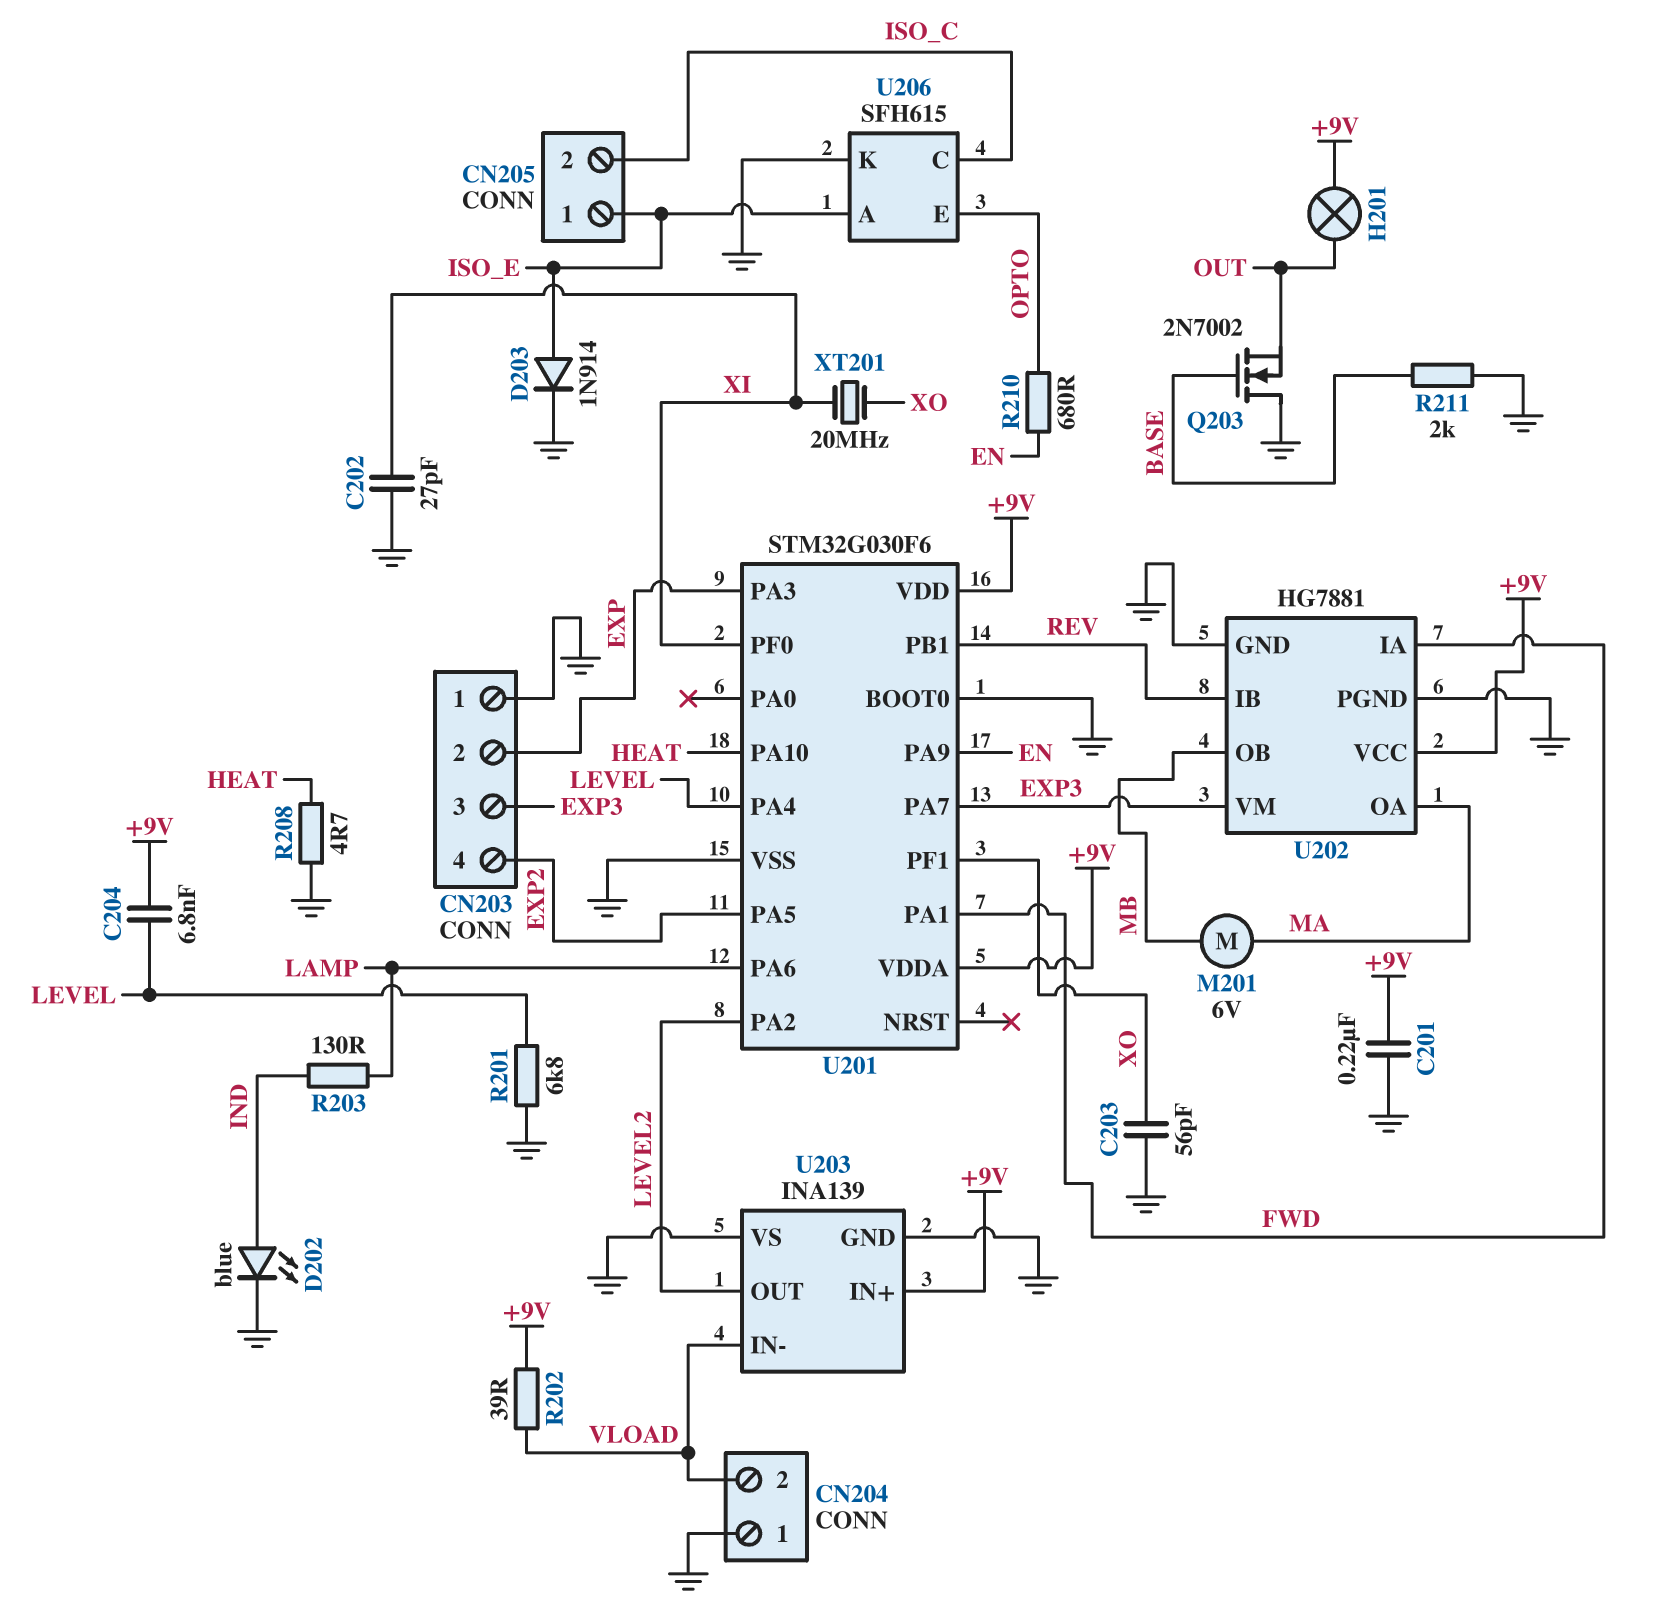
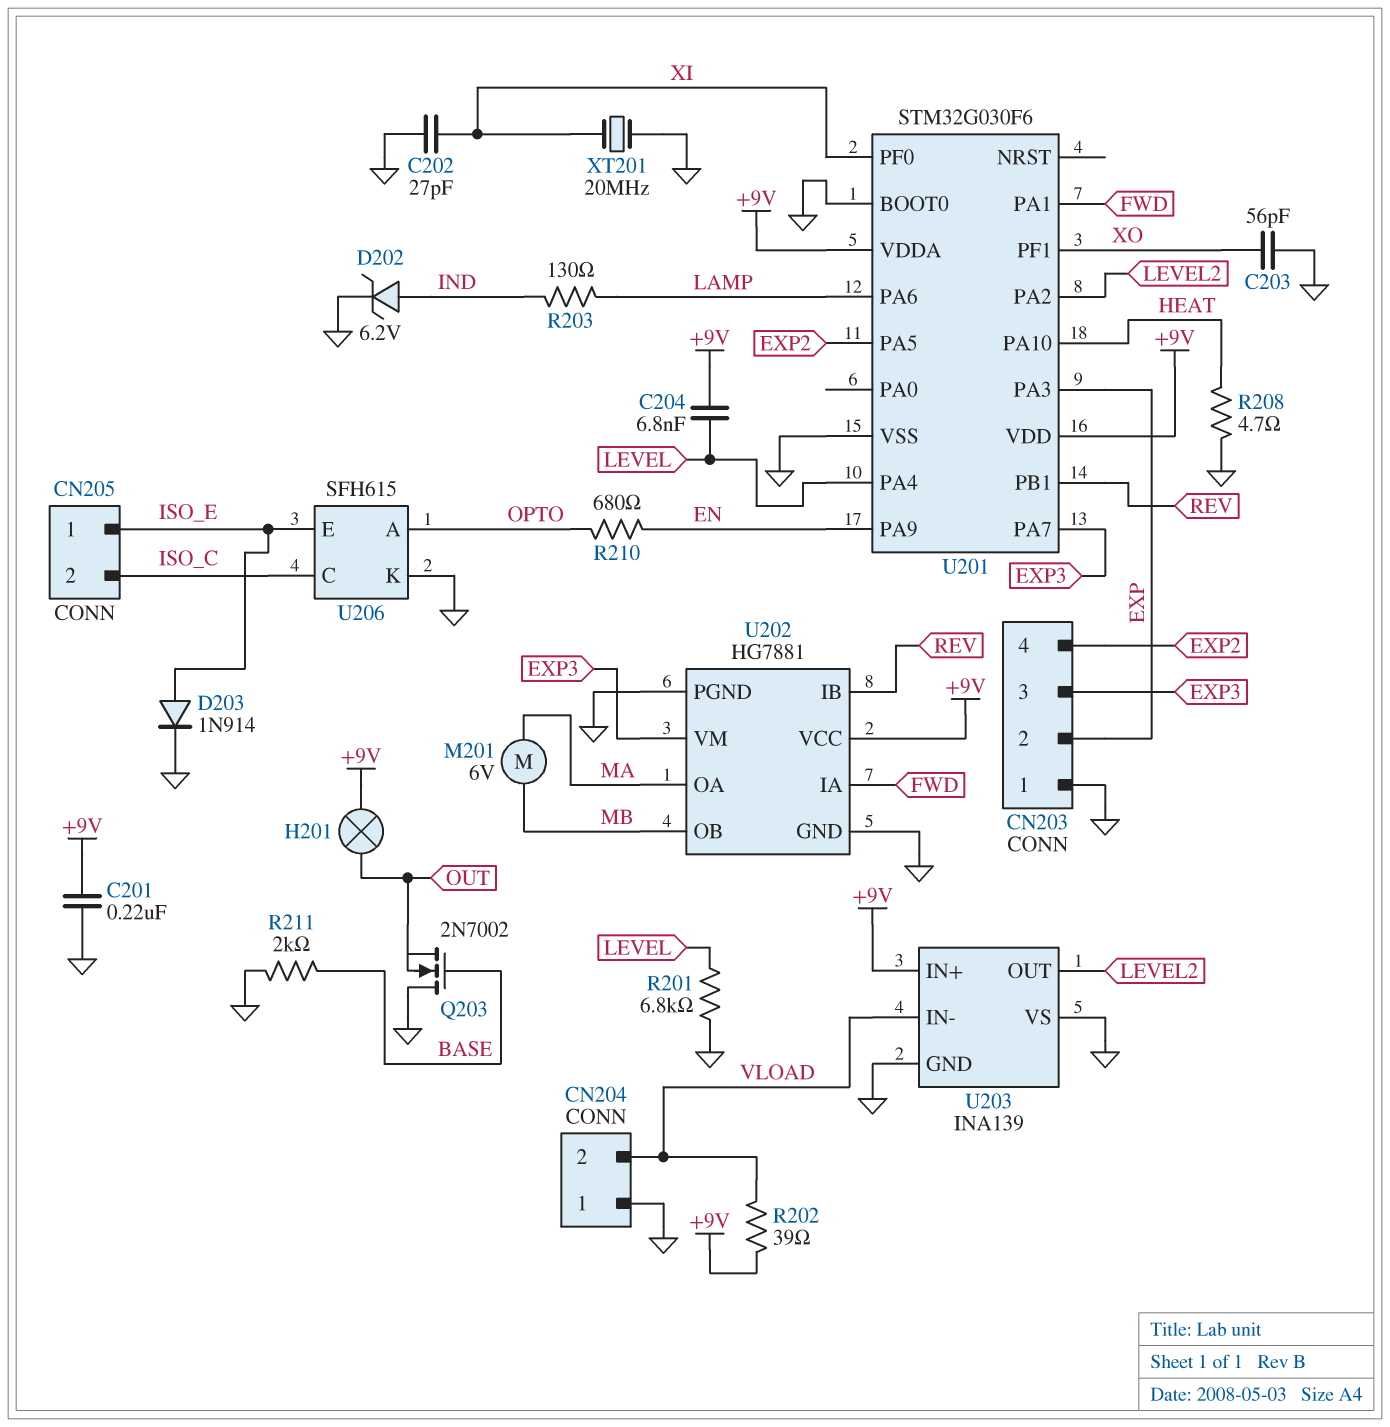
D202: LED blue (A IND, K GND) -> zener 6.2V (A IND, K GND)
U206 pin A: ISO_E -> OPTO
U206 pin E: OPTO -> ISO_E
XT201: 20MHz (XI, XO) -> 20MHz (GND, XI)

